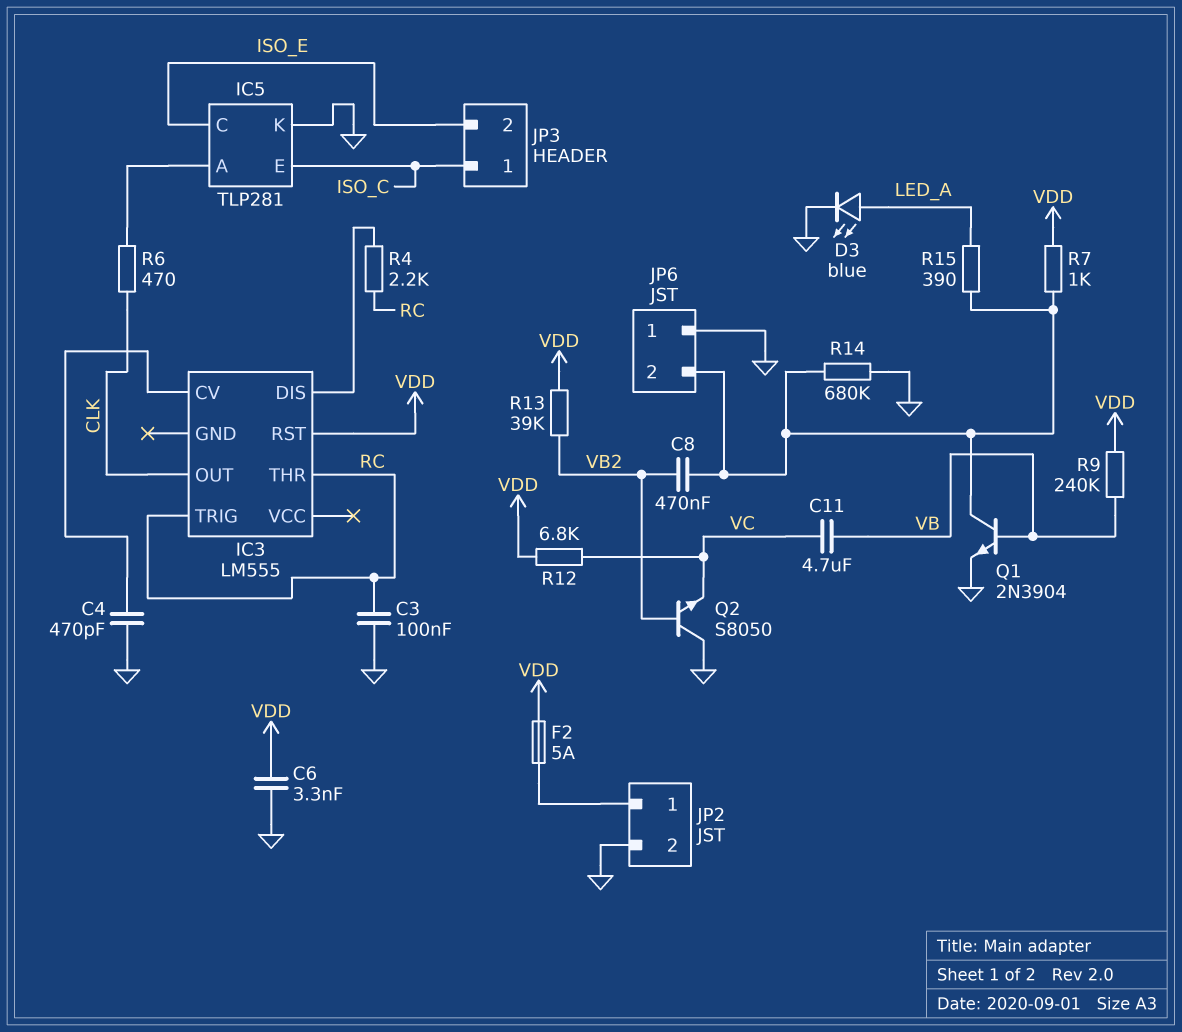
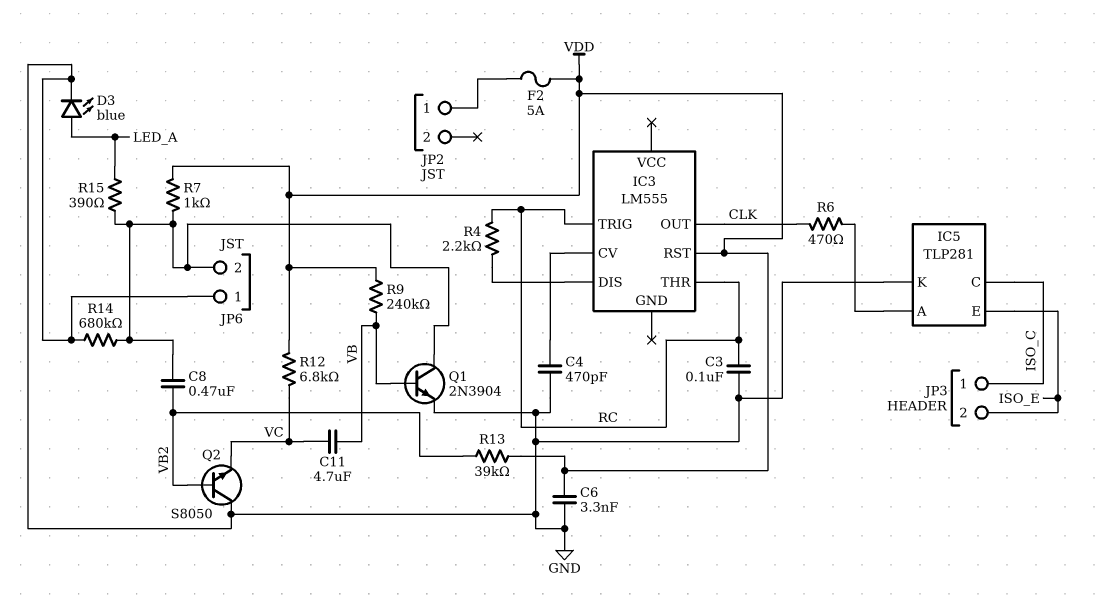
IC5 pin C: ISO_E -> ISO_C
IC5 pin E: ISO_C -> ISO_E
JP2 pin 2: GND -> none

